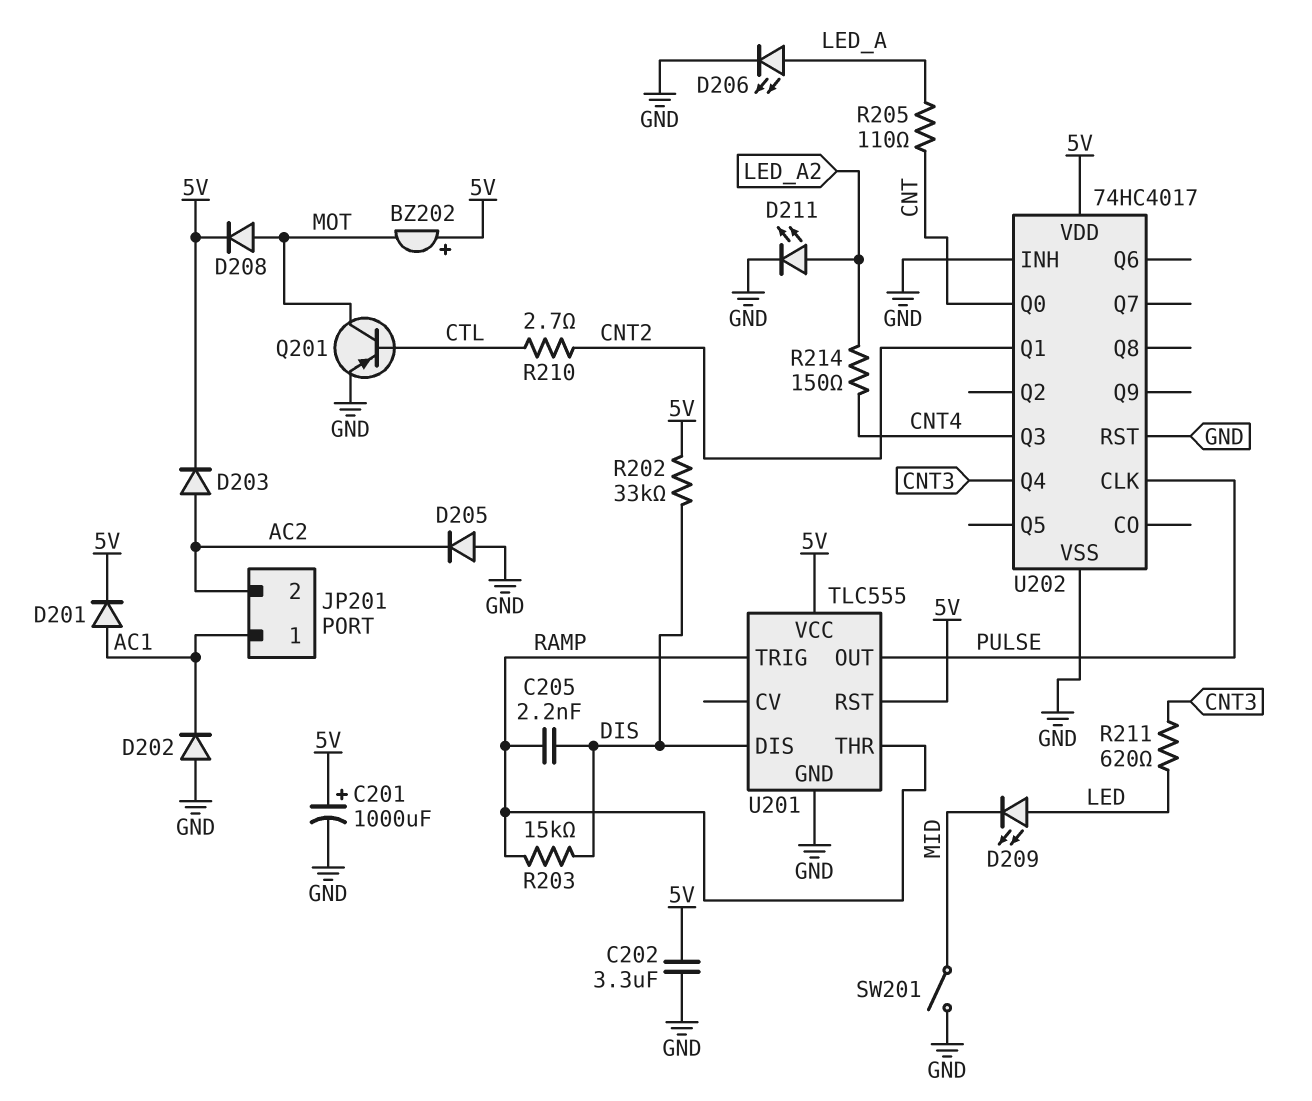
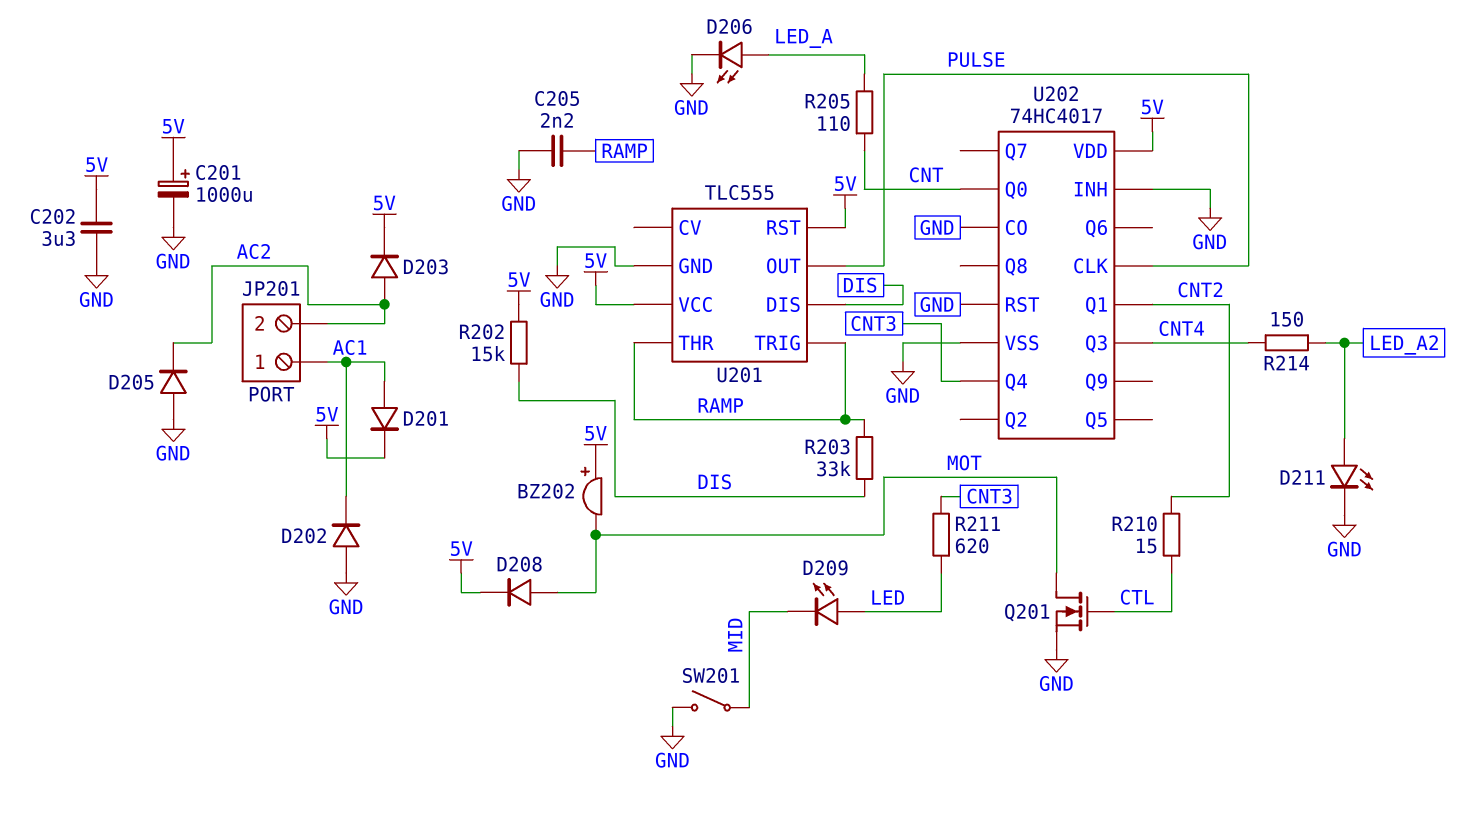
C205: 2.2nF (DIS, RAMP) -> 2.2nF (GND, RAMP)
Q201: PNP (B CTL, C MOT, E GND) -> NMOS (G CTL, D MOT, S GND)
R202: 33k (5V, DIS) -> 15k (5V, DIS)
R203: 15k (DIS, RAMP) -> 33k (DIS, RAMP)
R210: 2.7 (CNT2, CTL) -> 15 (CNT2, CTL)
U202 pin CO: none -> GND

